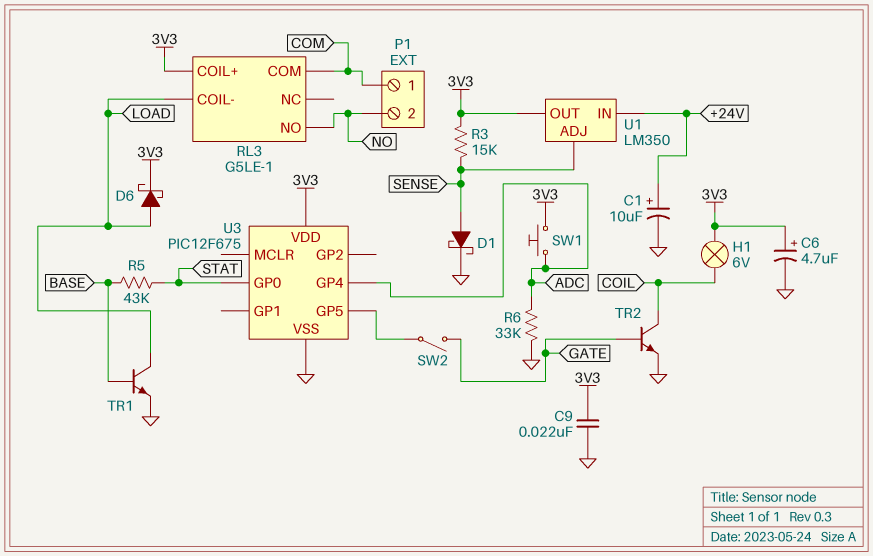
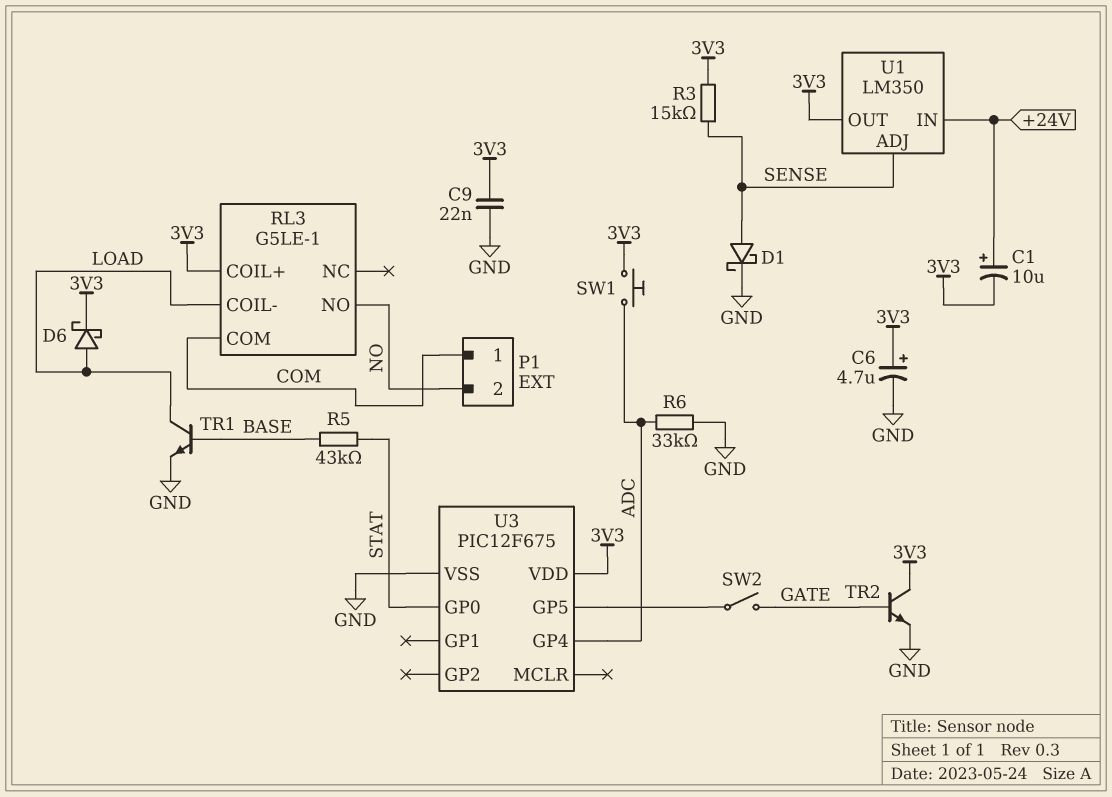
C1: 10uF (plus +24V, minus GND) -> 10uF (plus +24V, minus 3V3)
H1: lamp 6V (3V3, COIL) -> none
TR2: NPN (B GATE, C COIL, E GND) -> NPN (B GATE, C 3V3, E GND)

